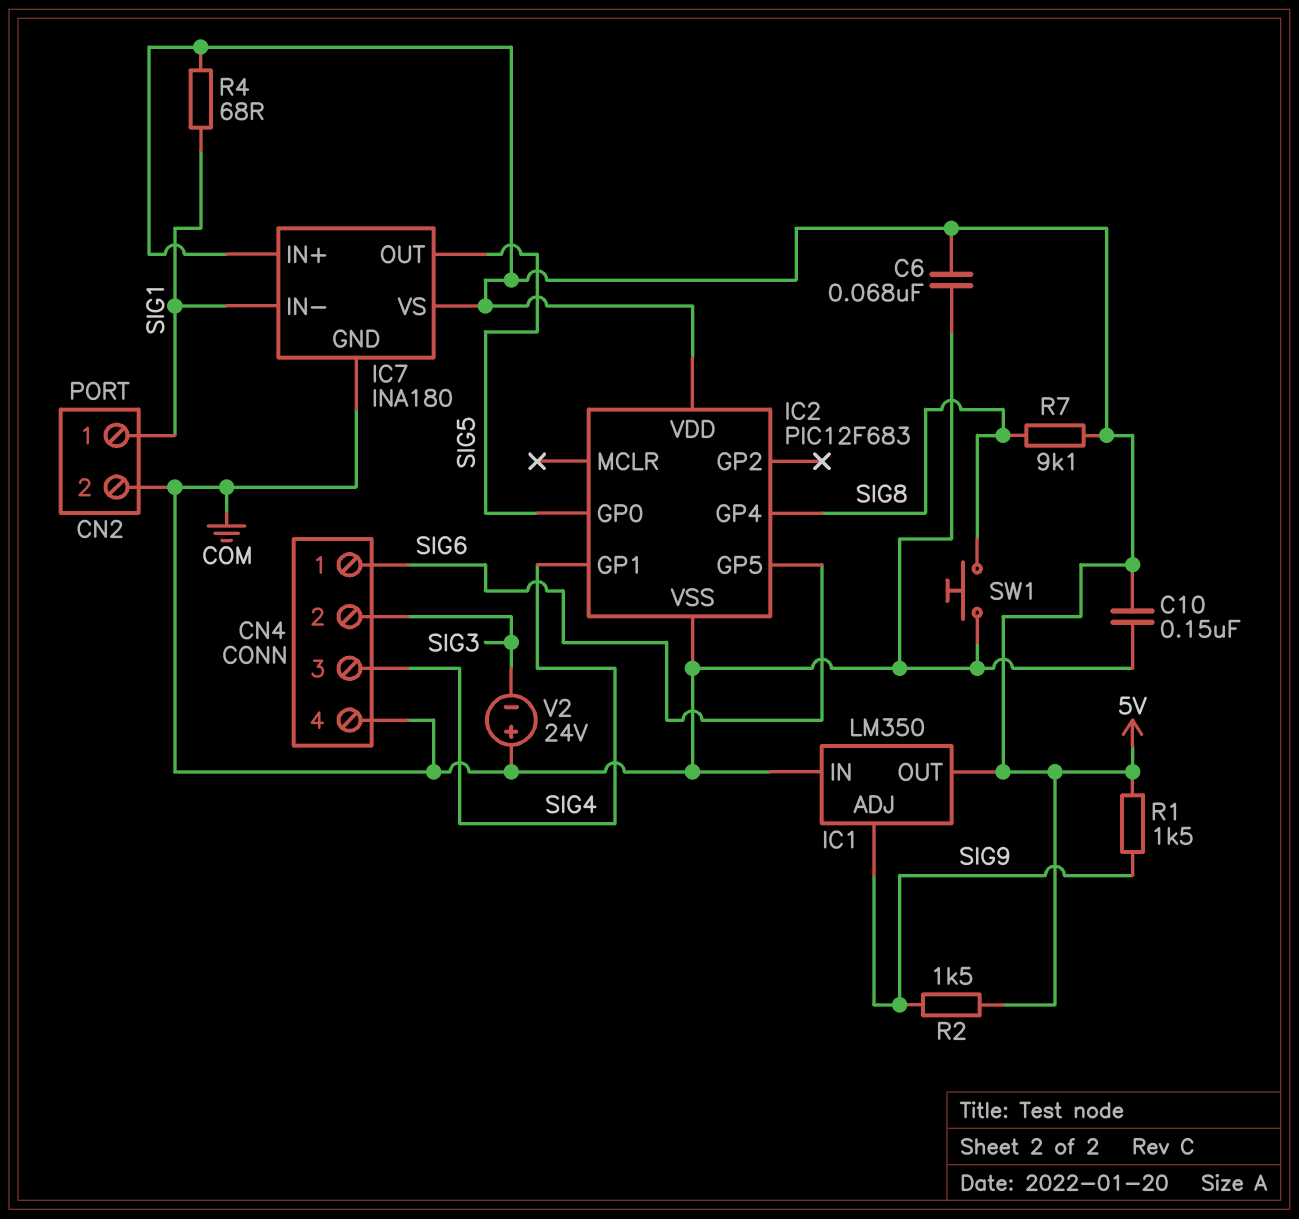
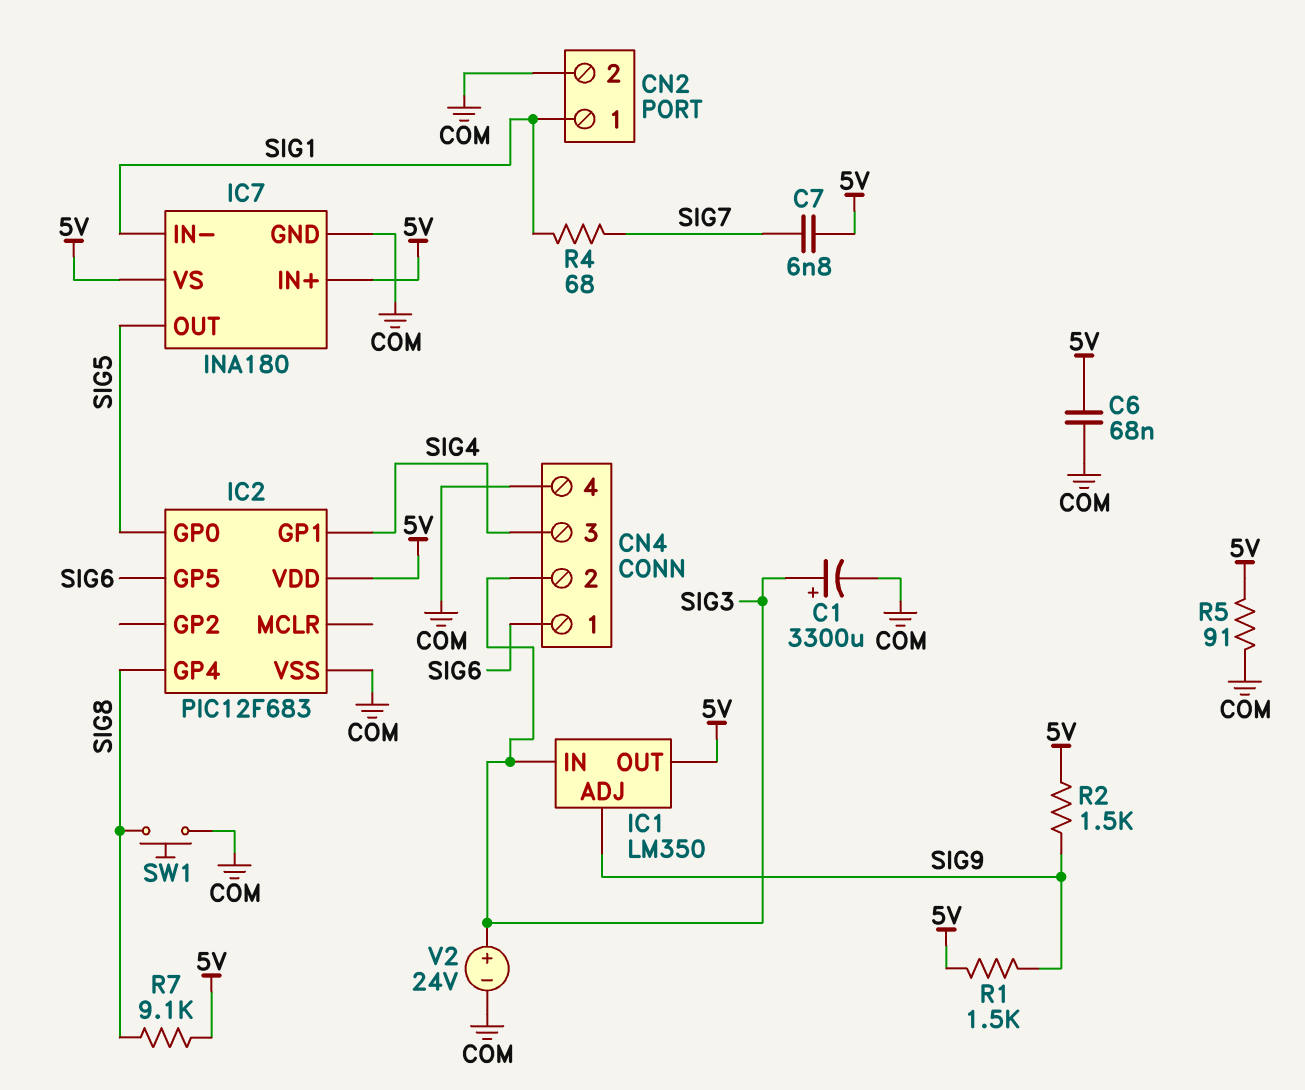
C1: none -> 3300uF (plus SIG3, minus COM)
C7: none -> 6.8nF (5V, SIG7)
C10: 150nF (5V, COM) -> none
IC1 pin IN: COM -> SIG3
R4: 68 (5V, SIG1) -> 68 (SIG1, SIG7)
R5: none -> 91 (5V, COM)
V2: 24V (plus COM, minus SIG3) -> 24V (plus SIG3, minus COM)

